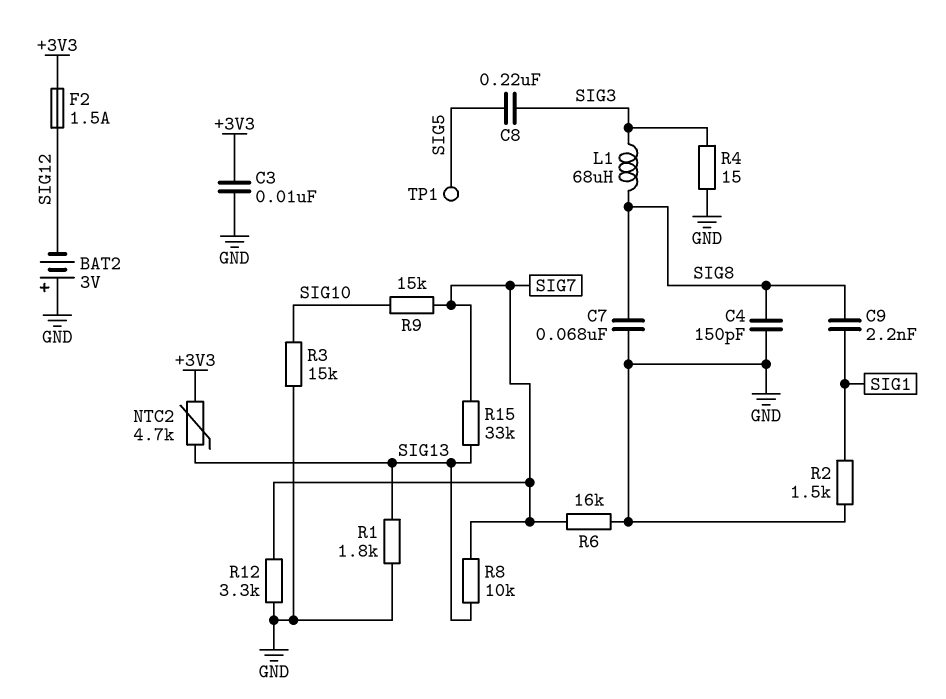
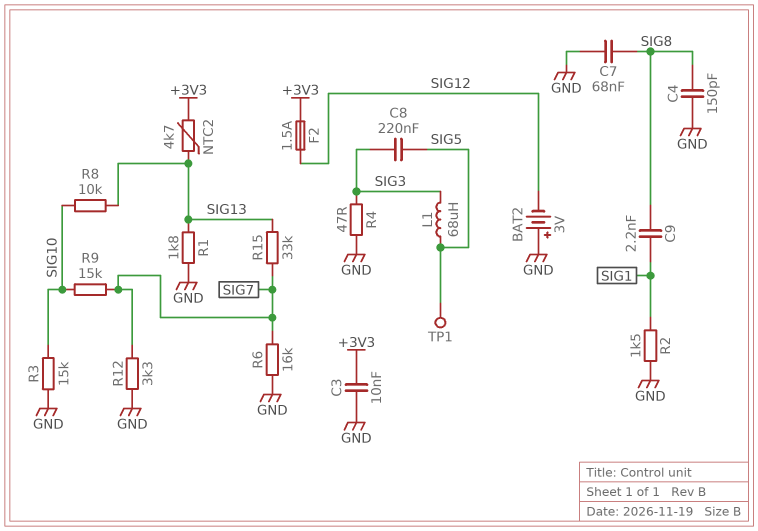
L1: 68uH (SIG3, SIG8) -> 68uH (SIG3, SIG5)
R4: 15 (GND, SIG3) -> 47 (GND, SIG3)
R8: 10k (SIG7, SIG13) -> 10k (SIG10, SIG13)

